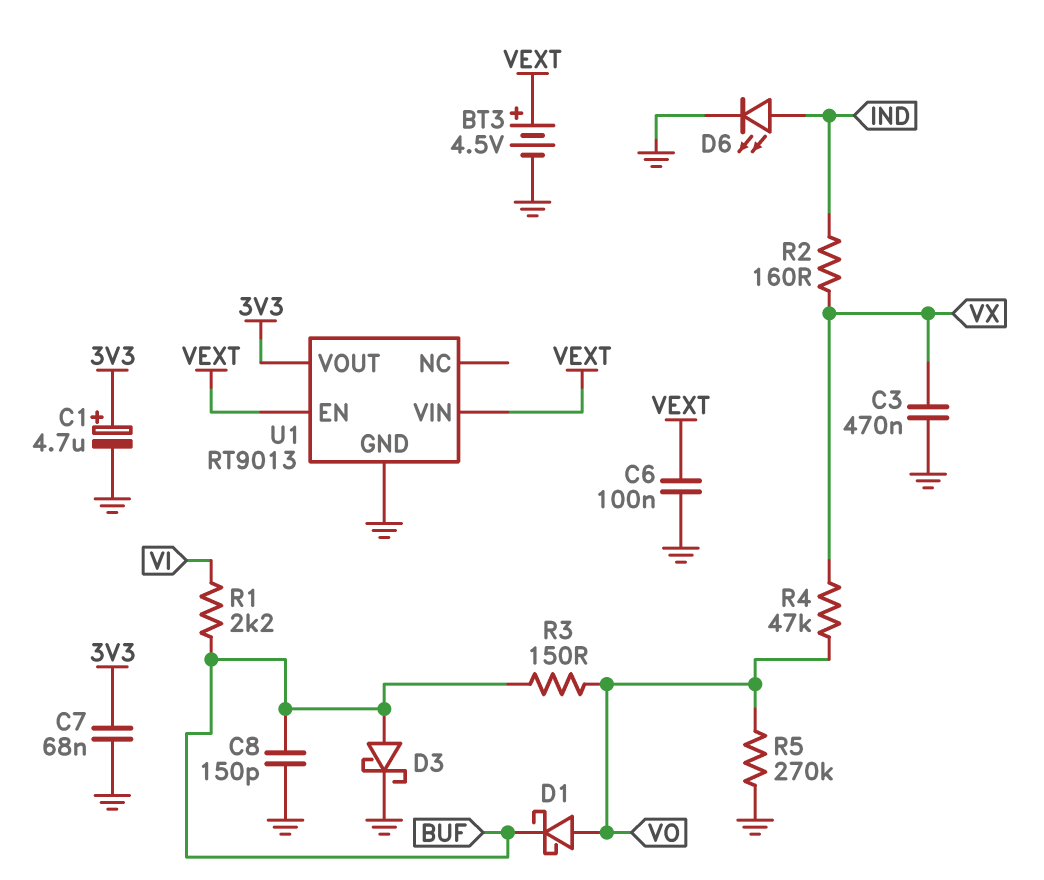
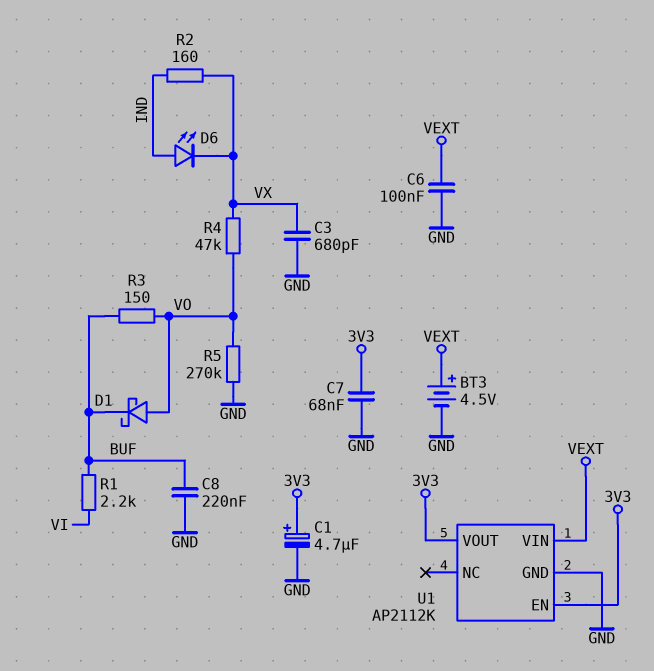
C3: 470nF (GND, VX) -> 680pF (GND, VX)
C8: 150pF (BUF, GND) -> 220nF (BUF, GND)
D3: schottky (A BUF, K GND) -> none
D6: LED (A IND, K GND) -> LED (A IND, K VX)
U1: RT9013 -> AP2112K
U1 pin EN: VEXT -> 3V3

